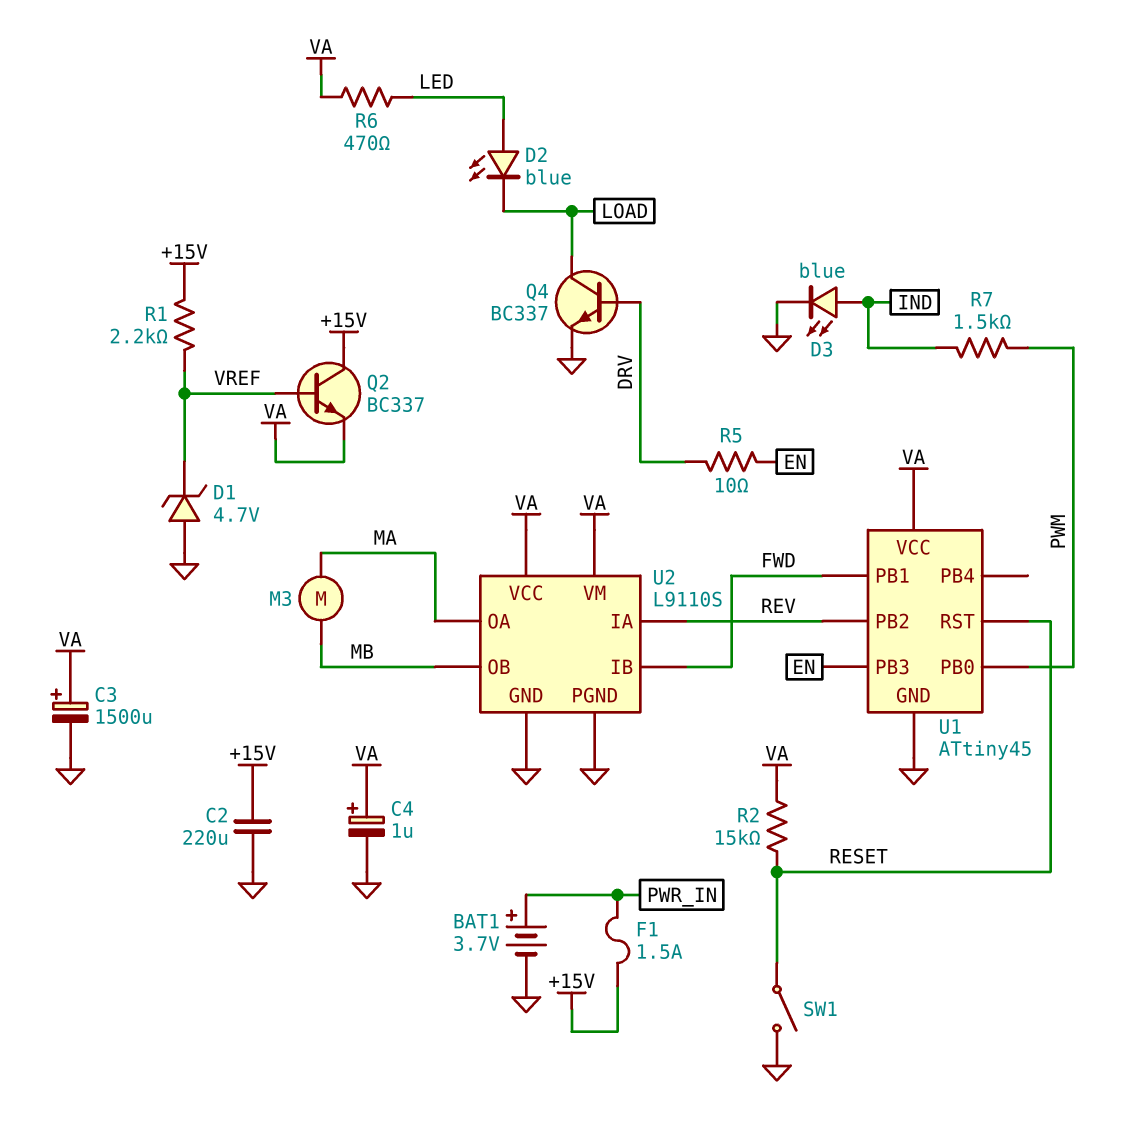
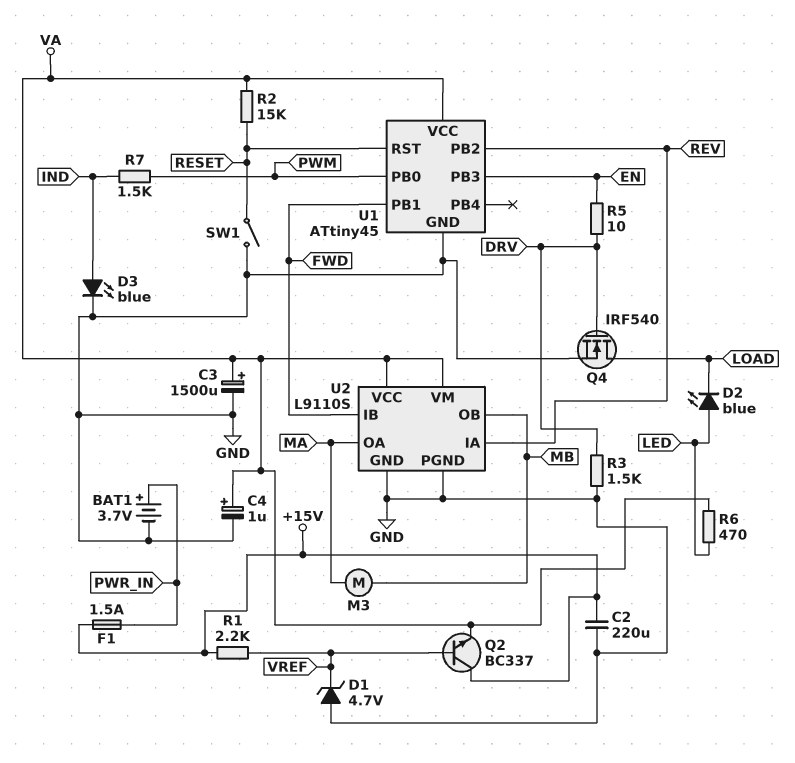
Q4: NPN BC337 (B DRV, C LOAD, E GND) -> NMOS IRF540 (G DRV, D LOAD, S GND)
R3: none -> 1.5k (DRV, GND)

